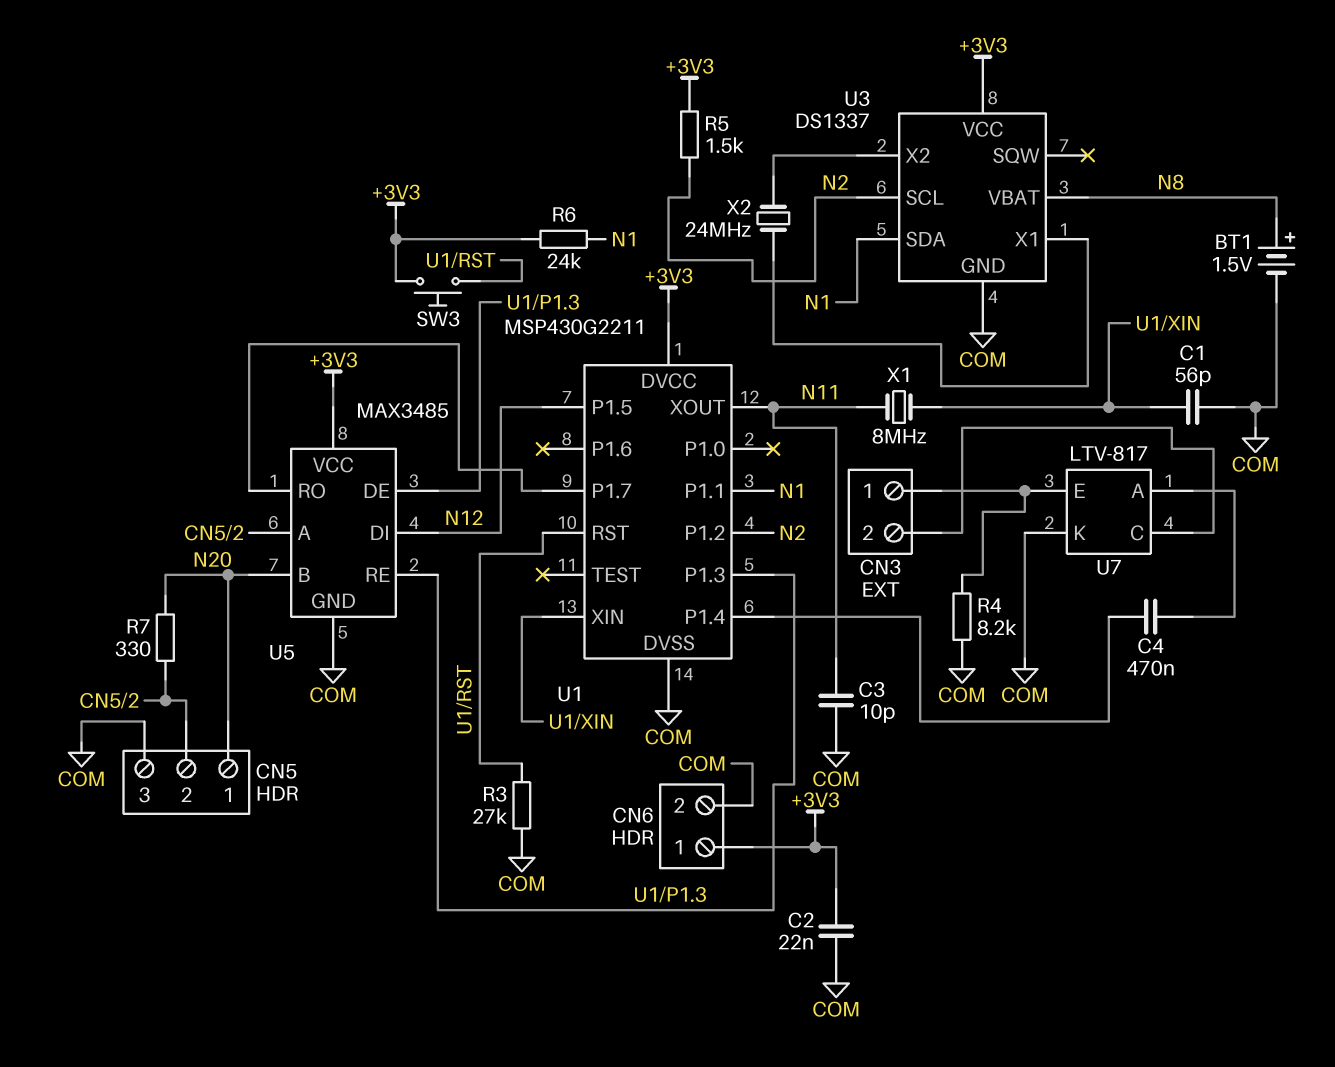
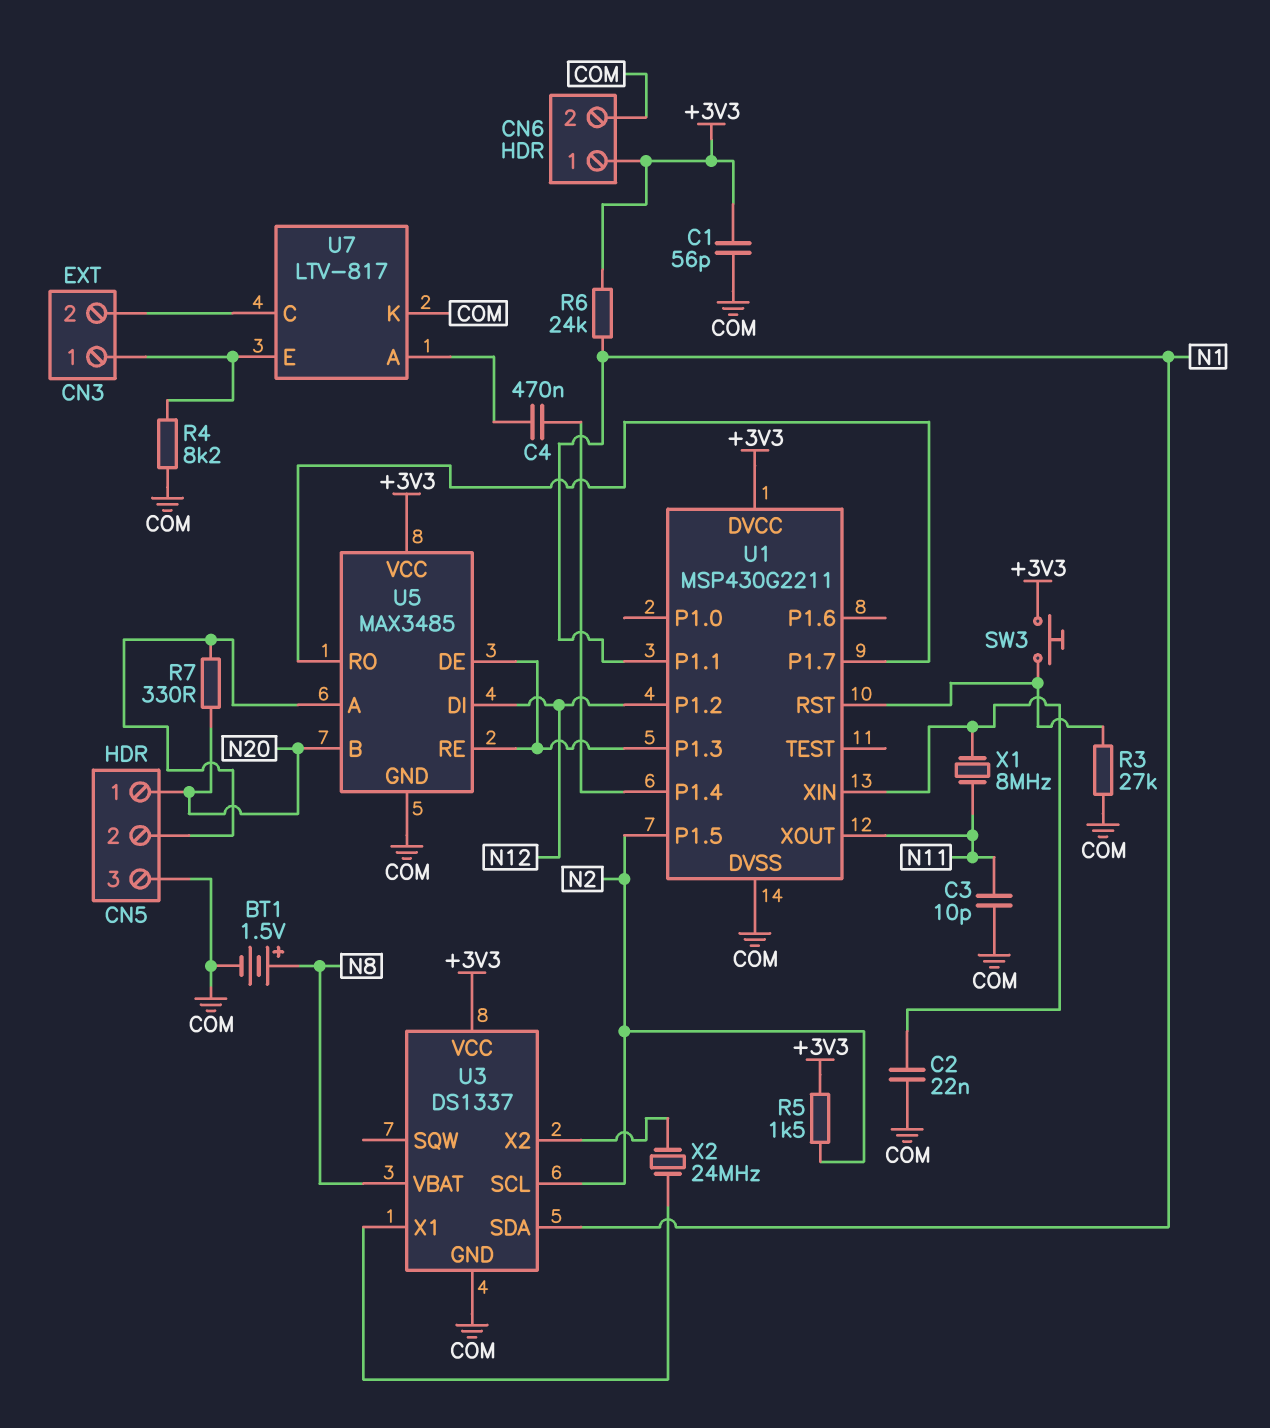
C1: 56pF (COM, U1/XIN) -> 56pF (+3V3, COM)
C2: 22nF (+3V3, COM) -> 22nF (COM, U1/XIN)
U1 pin P1.2: N2 -> N12
U1 pin P1.5: N12 -> N2

